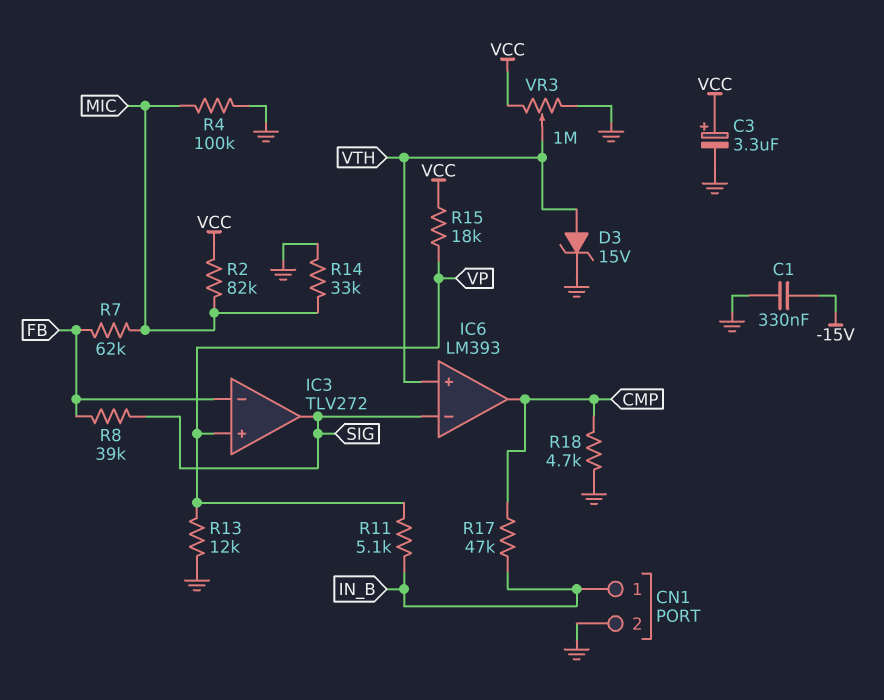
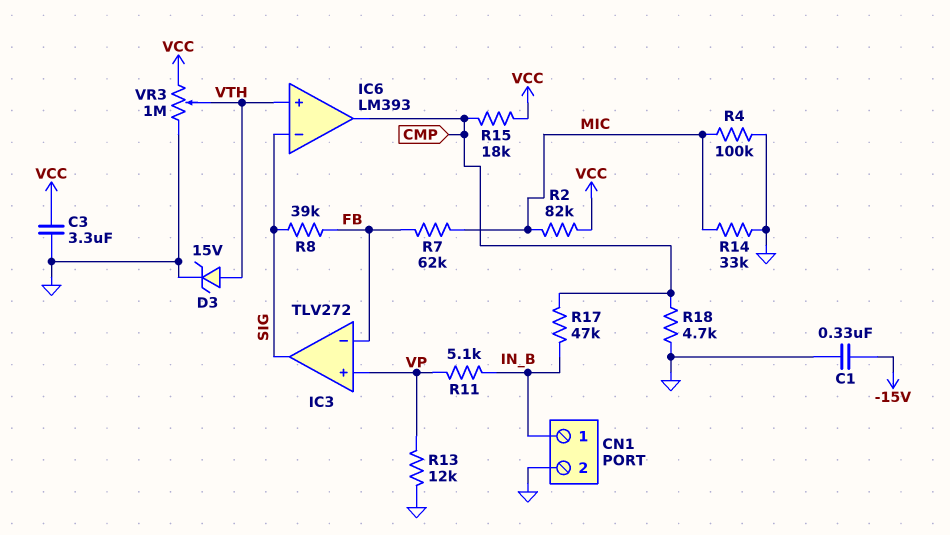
C3: 3.3uF (plus VCC, minus GND) -> 3.3uF (GND, VCC)
R15: 18k (VCC, VP) -> 18k (CMP, VCC)

